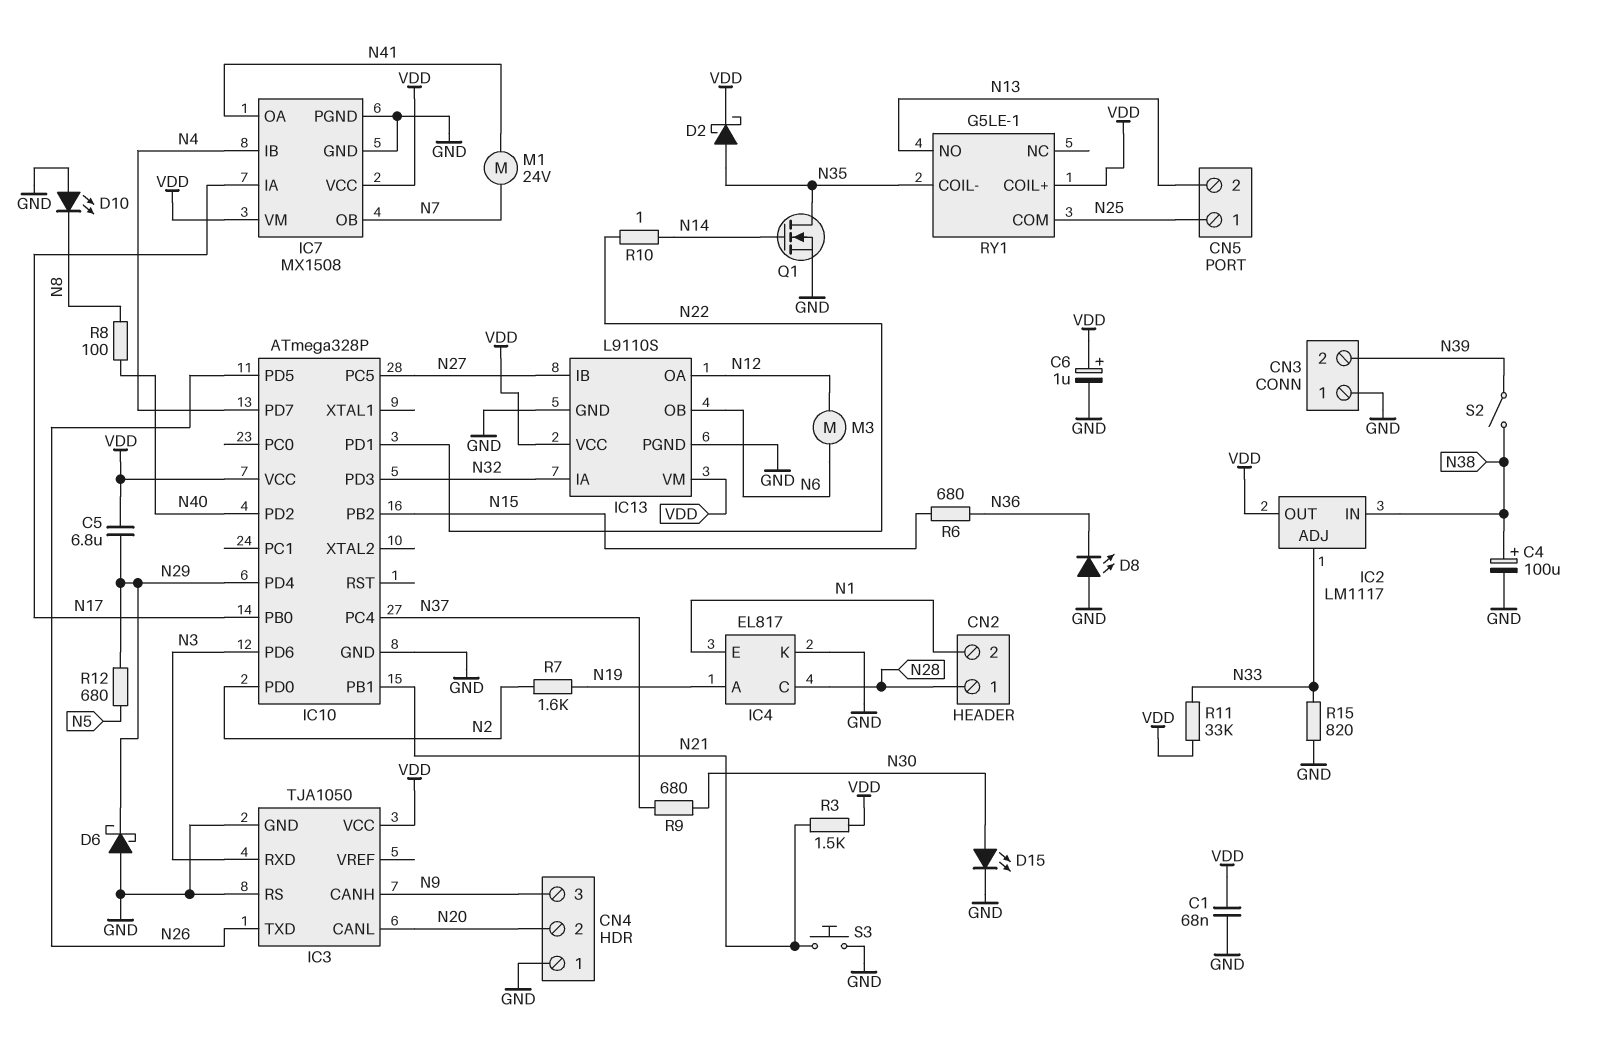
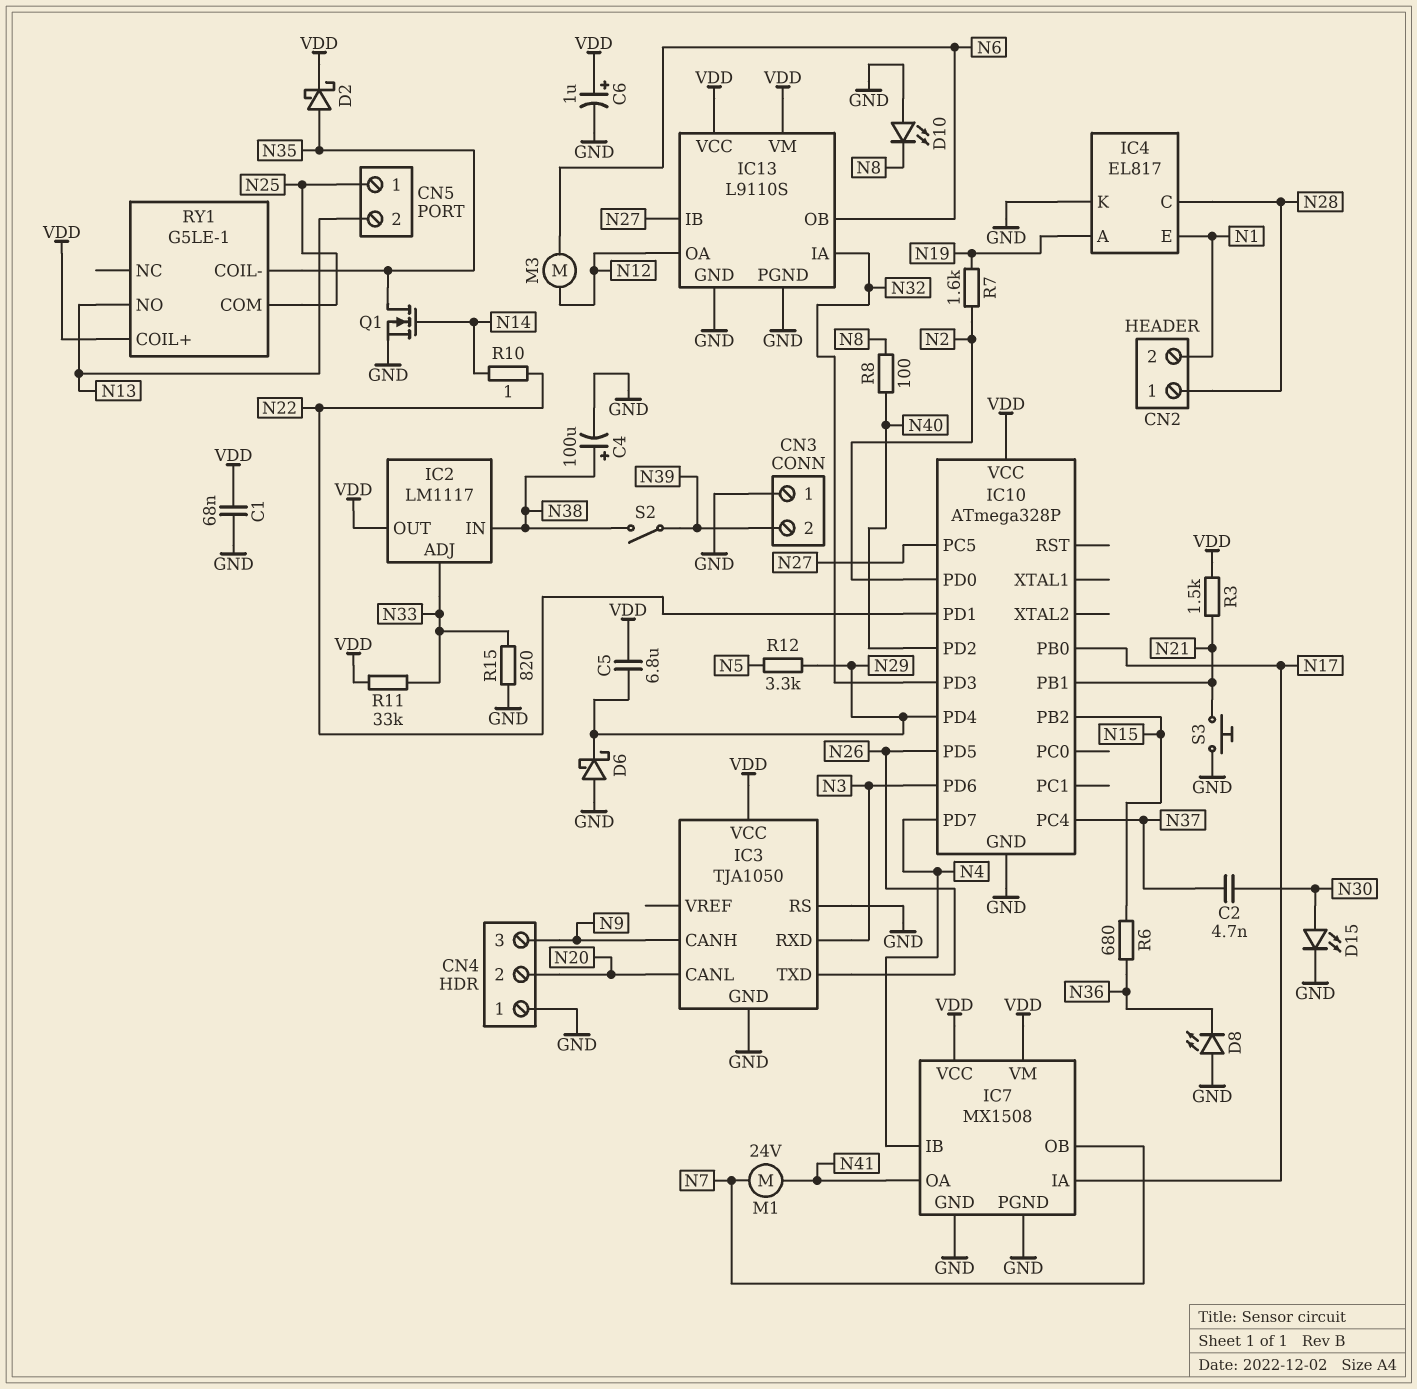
C2: none -> 4.7nF (N30, N37)
R9: 680 (N30, N37) -> none
R12: 680 (N5, N29) -> 3.3k (N5, N29)

